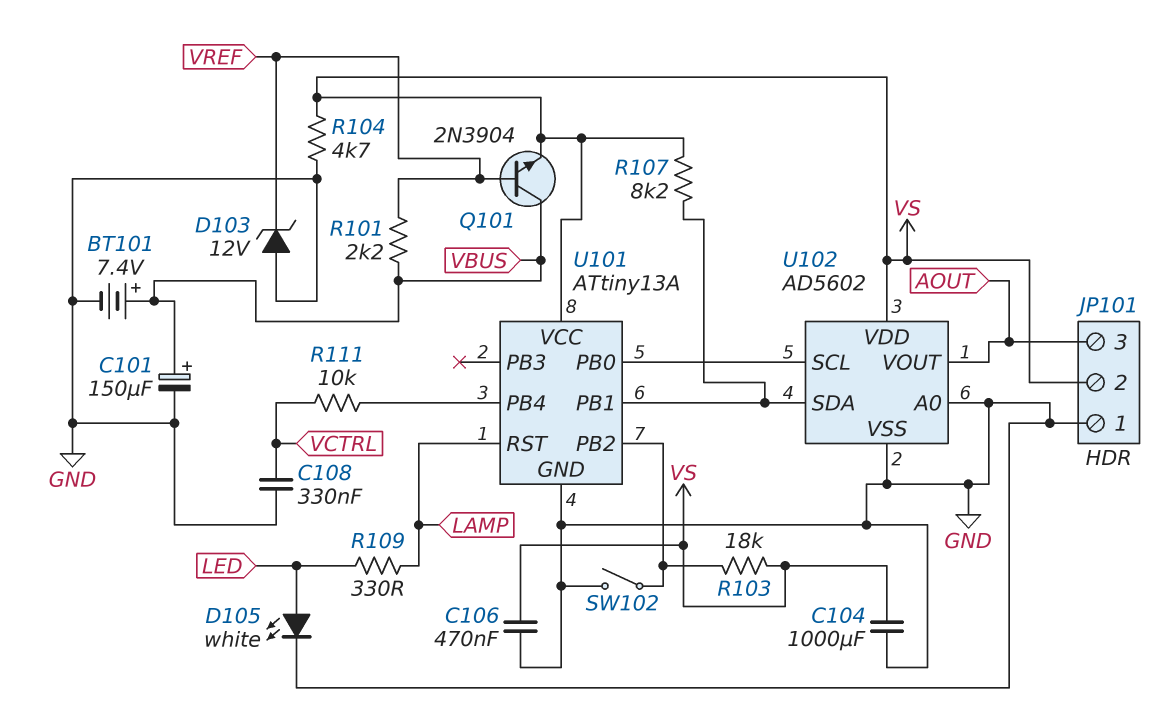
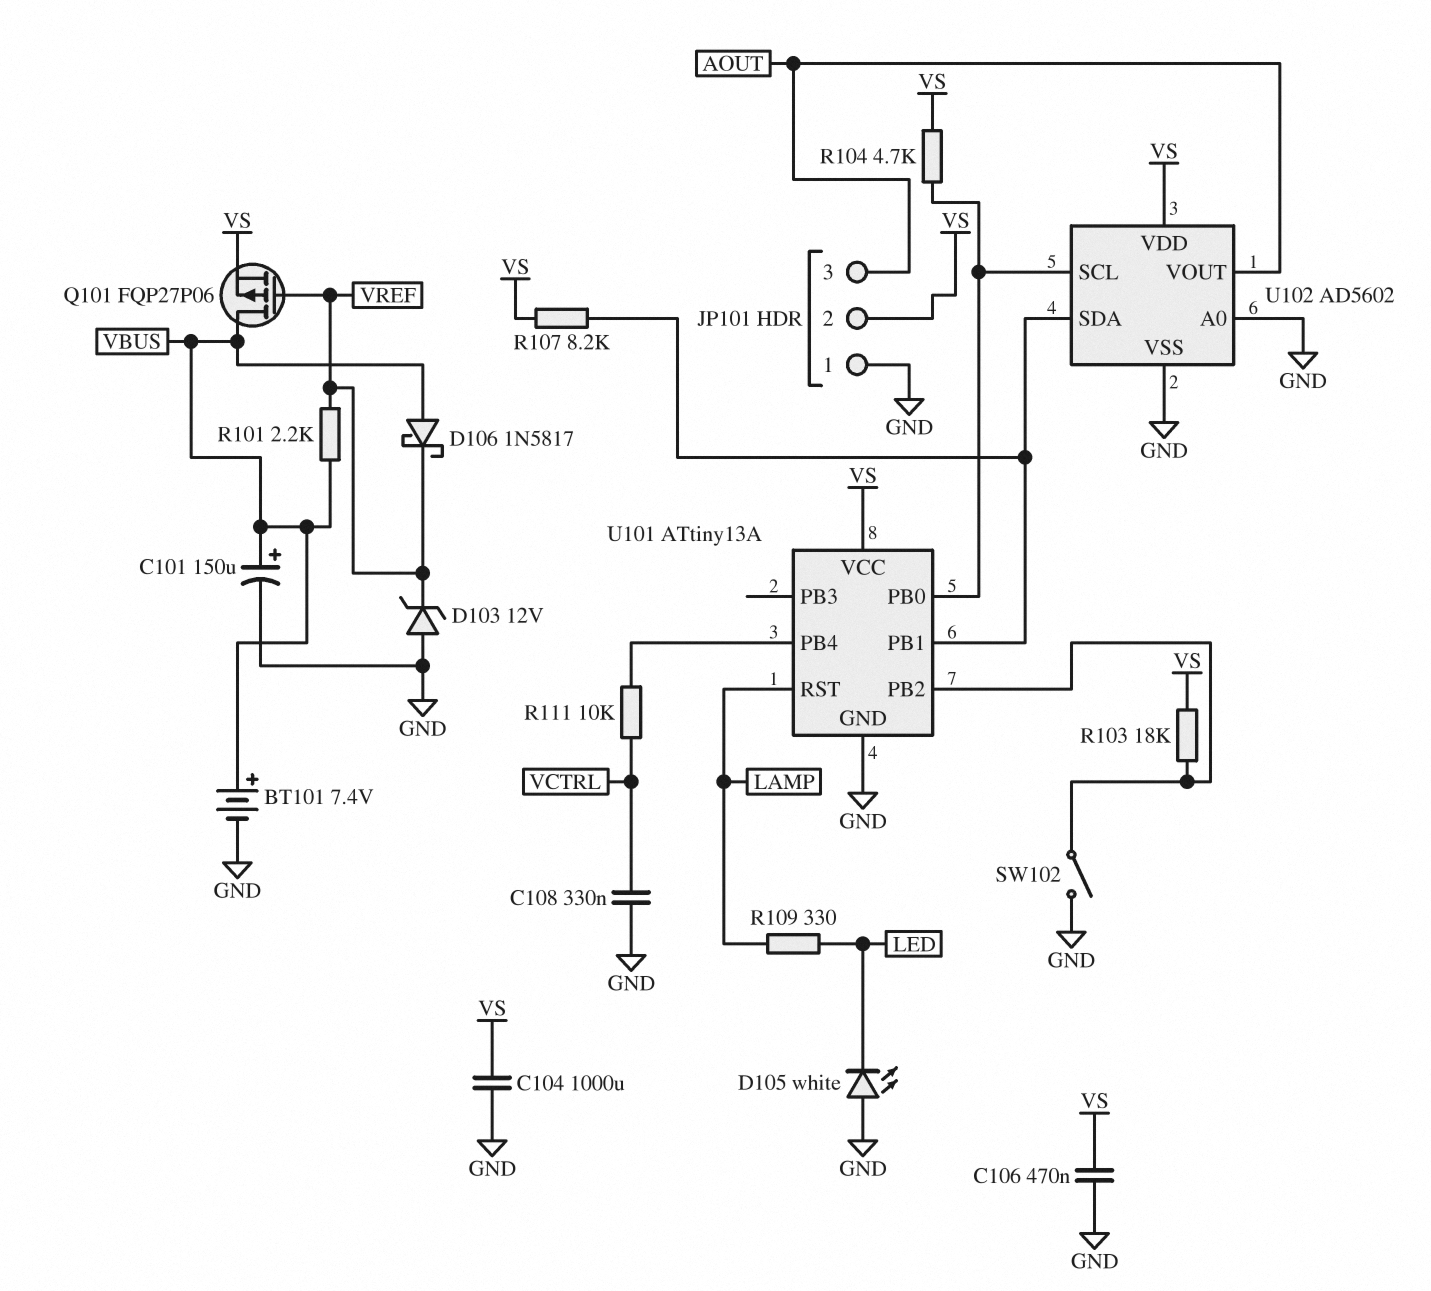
D105: LED white (A LED, K GND) -> LED white (A GND, K LED)
D106: none -> schottky 1N5817 (A VBUS, K VREF)
Q101: NPN 2N3904 (B VREF, C VBUS, E VS) -> PMOS FQP27P06 (G VREF, D VBUS, S VS)
R104: 4.7k (GND, VS) -> 4.7k (U101/PB0, VS)

